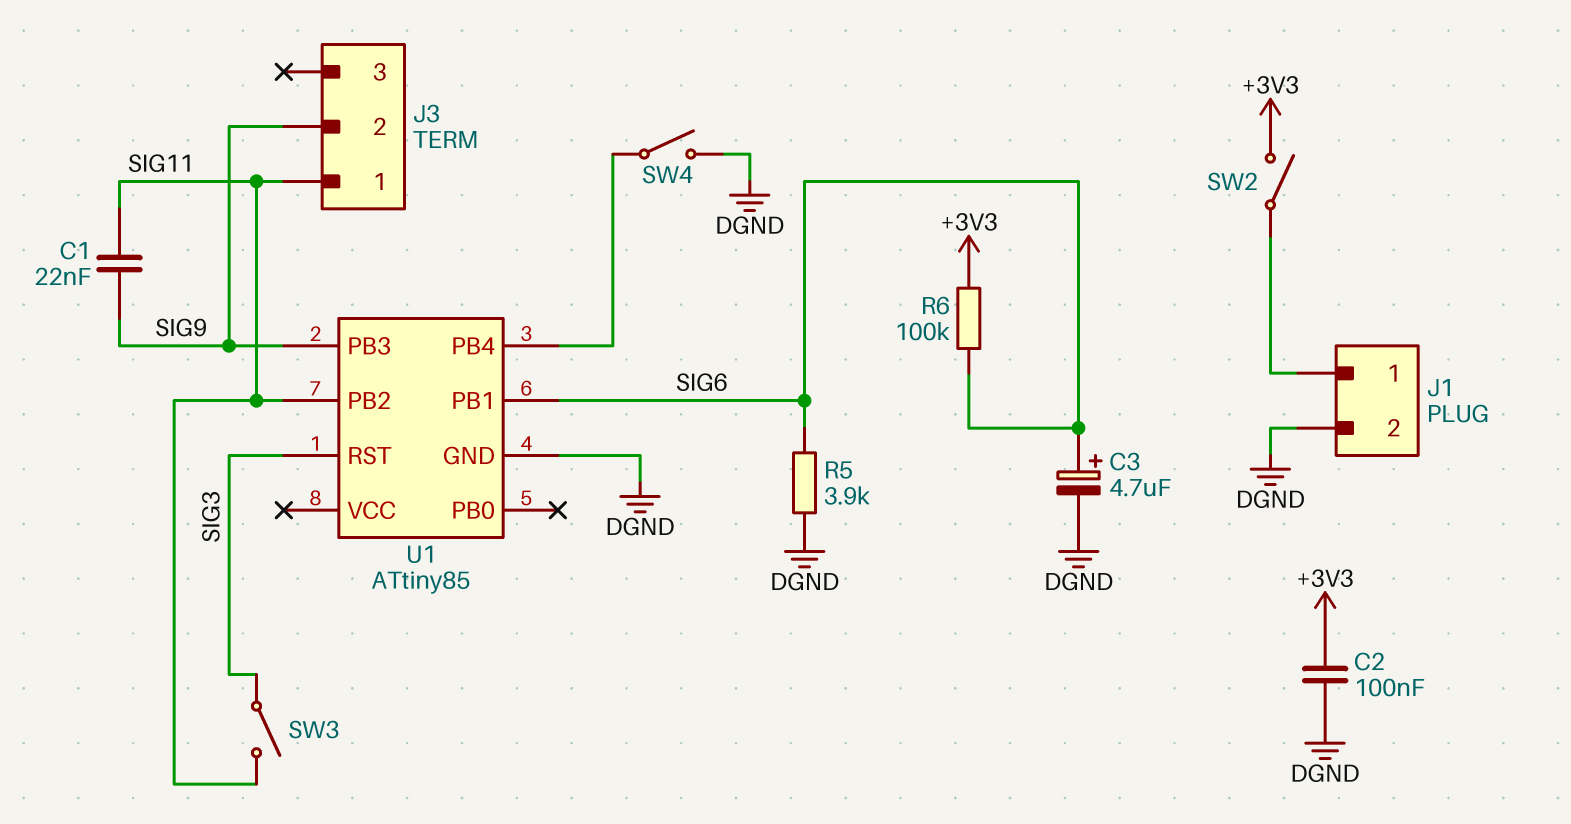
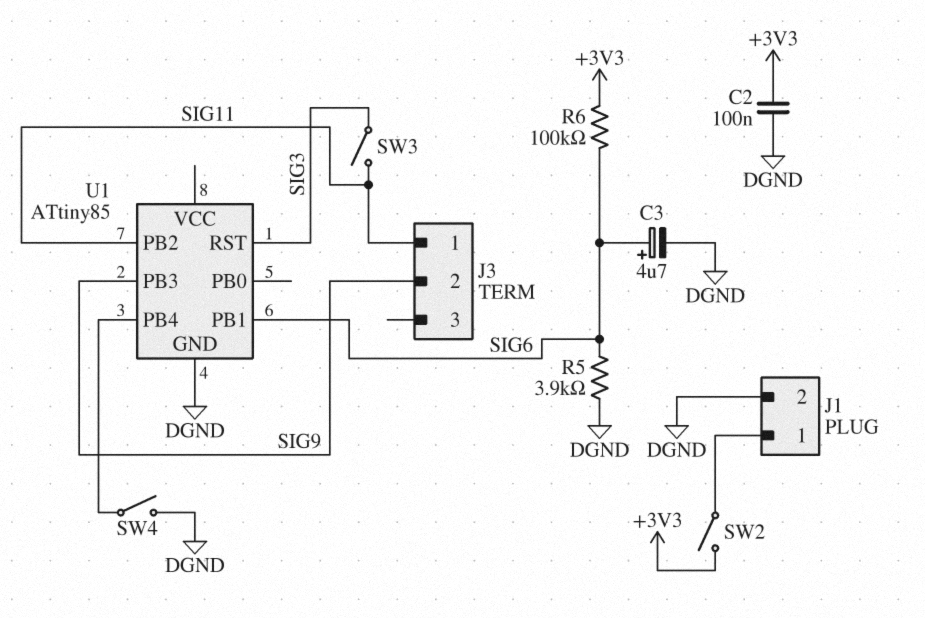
C1: 22nF (SIG9, SIG11) -> none

